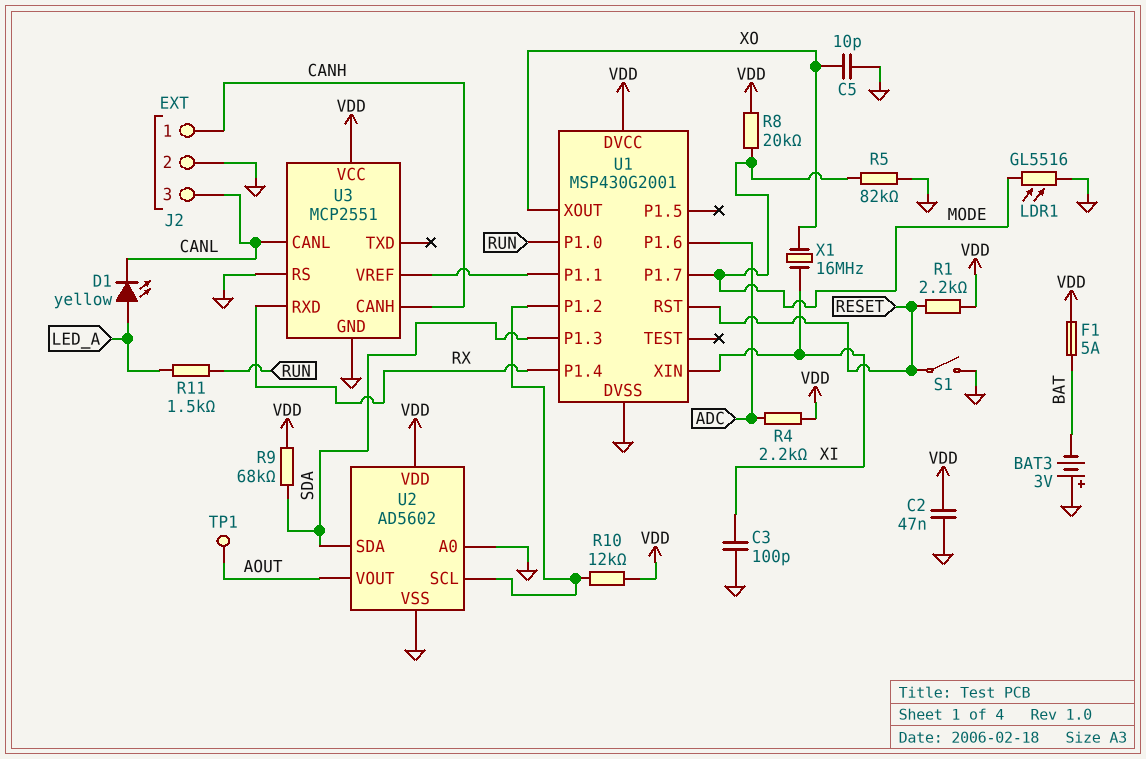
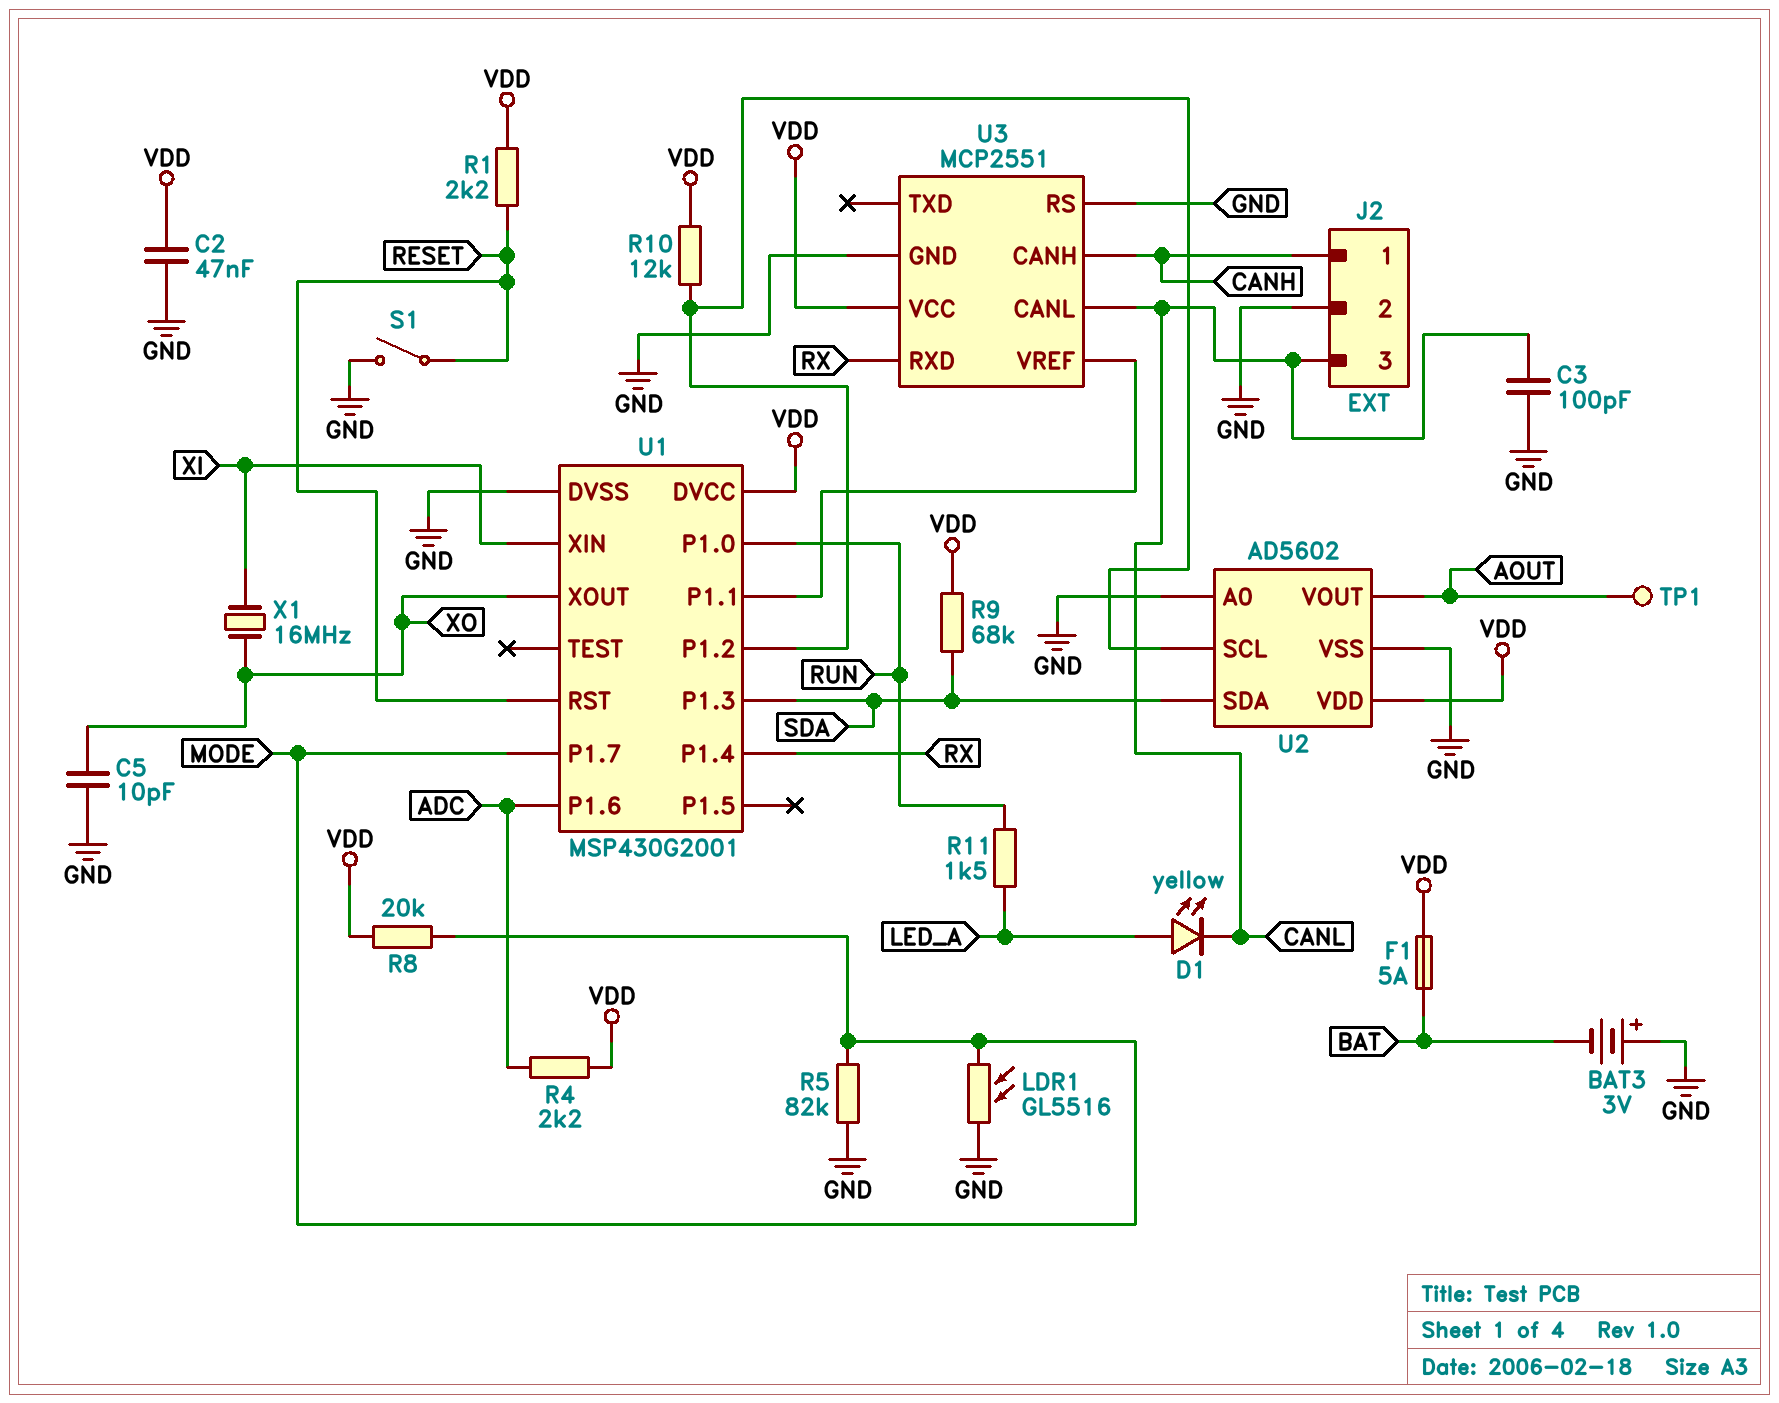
C3: 100pF (GND, XI) -> 100pF (CANL, GND)

